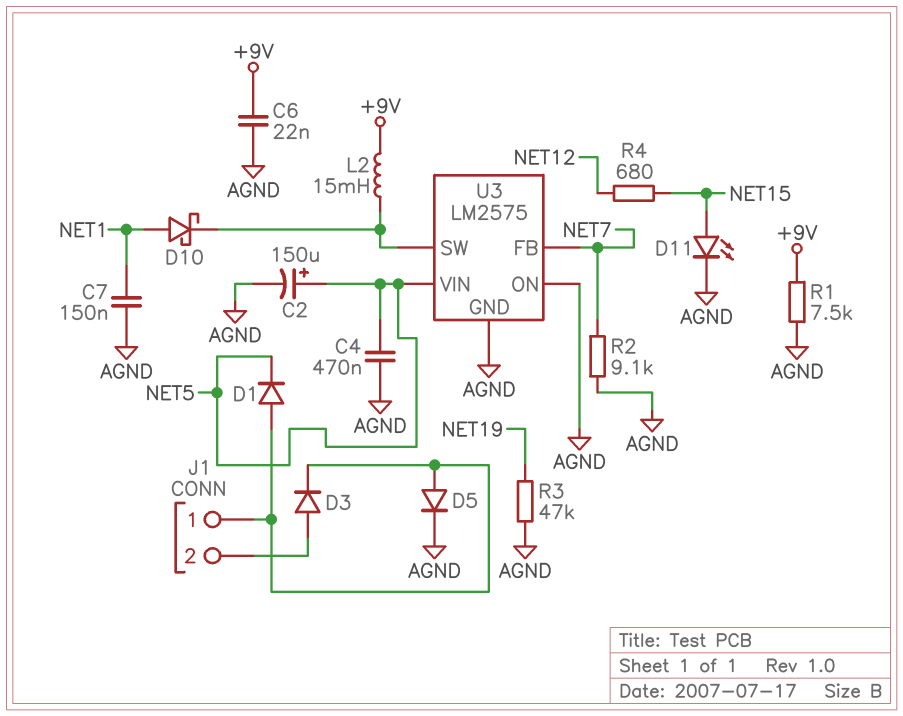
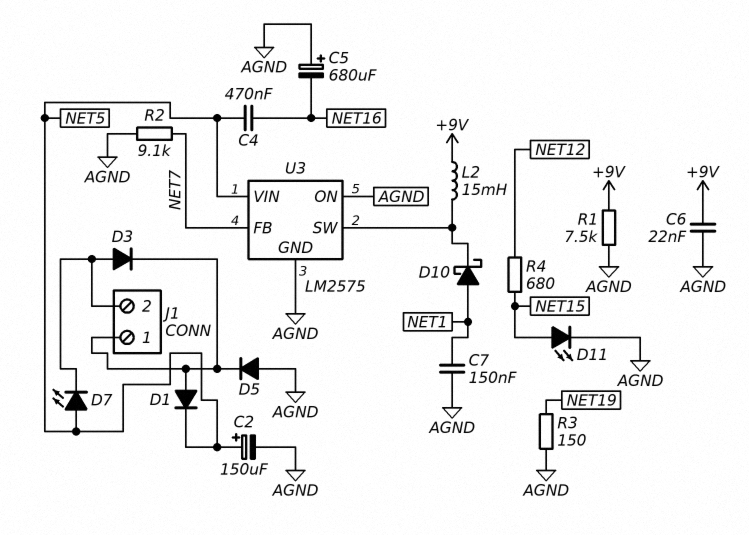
C4: 470nF (AGND, NET5) -> 470nF (NET5, NET16)
C5: none -> 680uF (plus AGND, minus NET16)
D5: diode (A J1/1, K AGND) -> diode (A AGND, K J1/1)
D7: none -> LED (A NET5, K J1/2)
R3: 47k (AGND, NET19) -> 150 (AGND, NET19)

